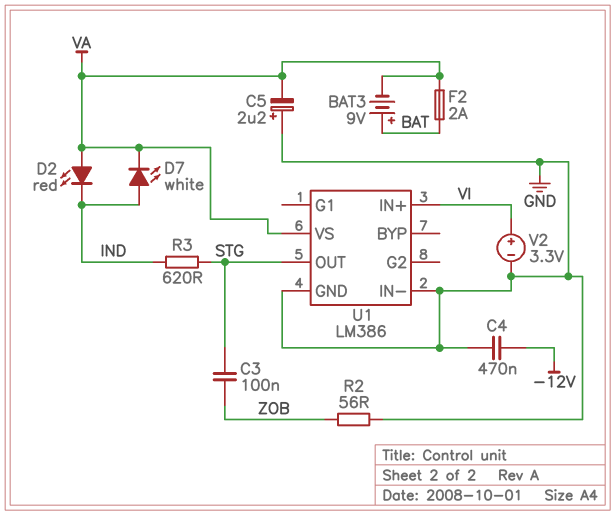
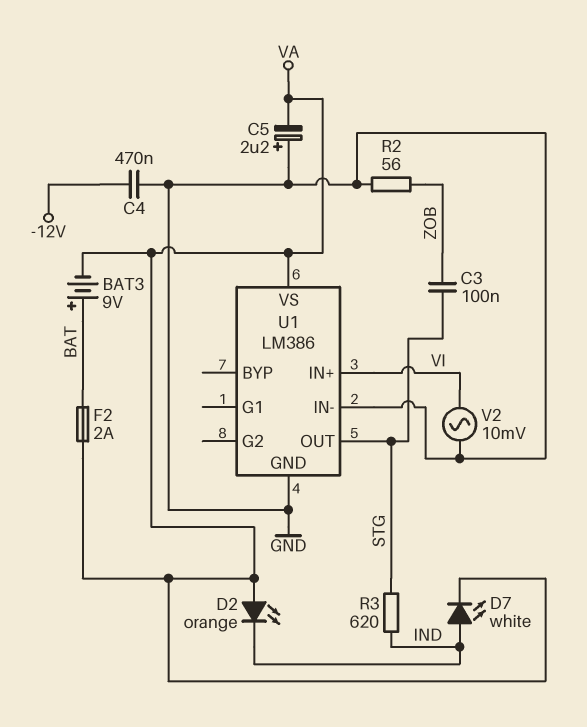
D2: LED red (A VA, K IND) -> LED orange (A VA, K IND)
V2: 3.3V (plus VI, minus GND) -> AC 10mV (GND, VI)

